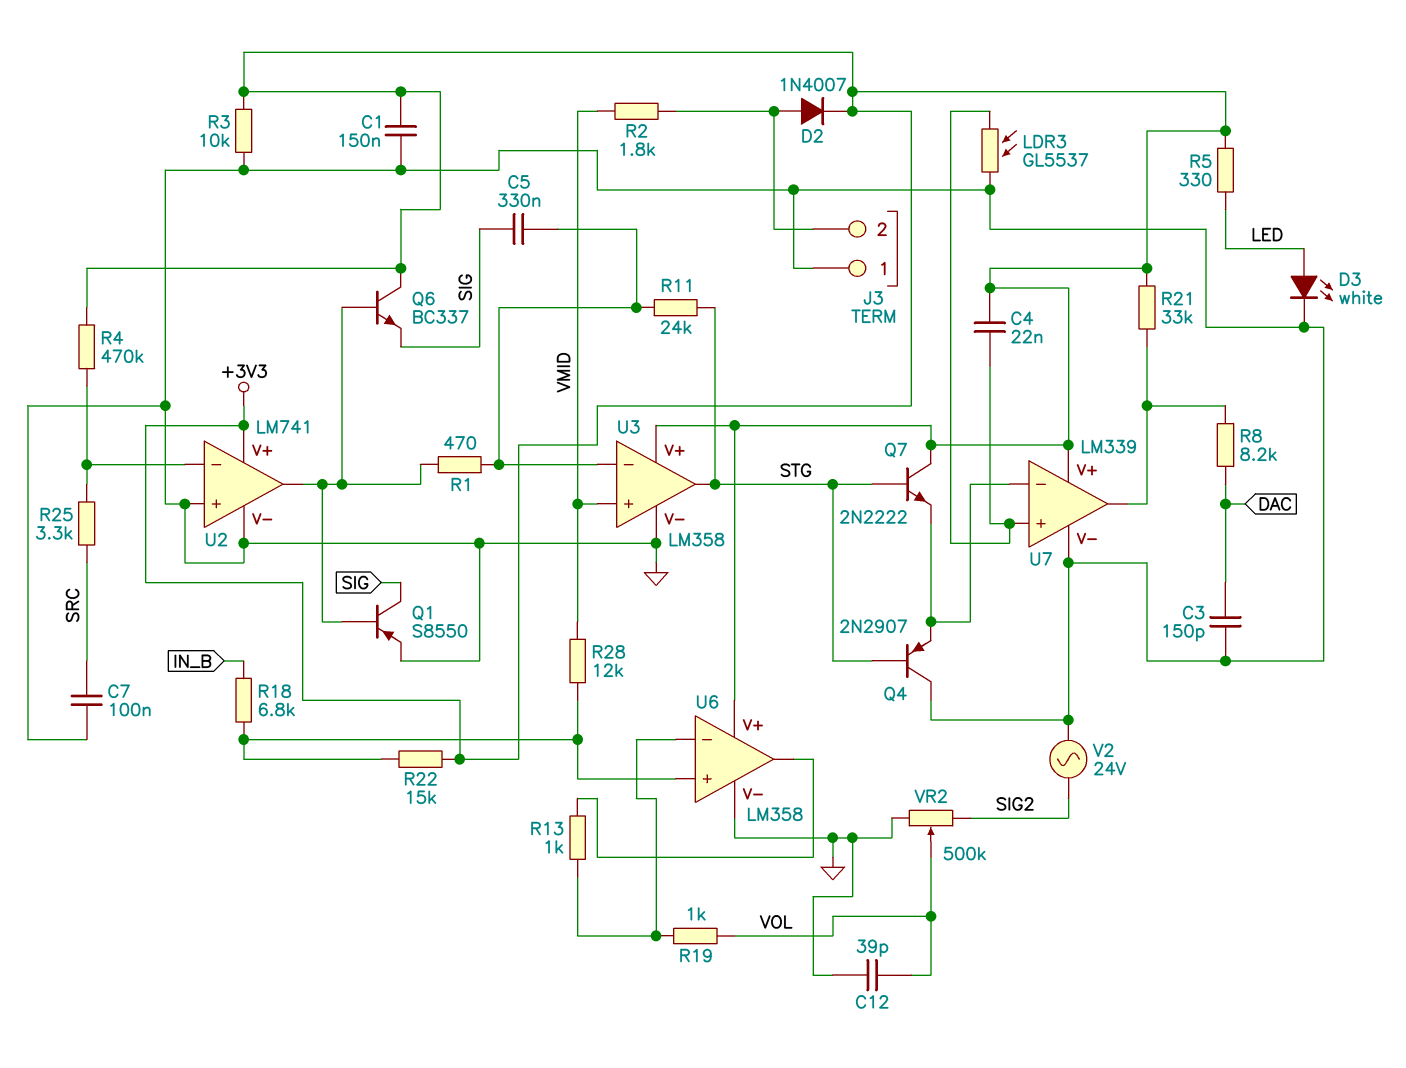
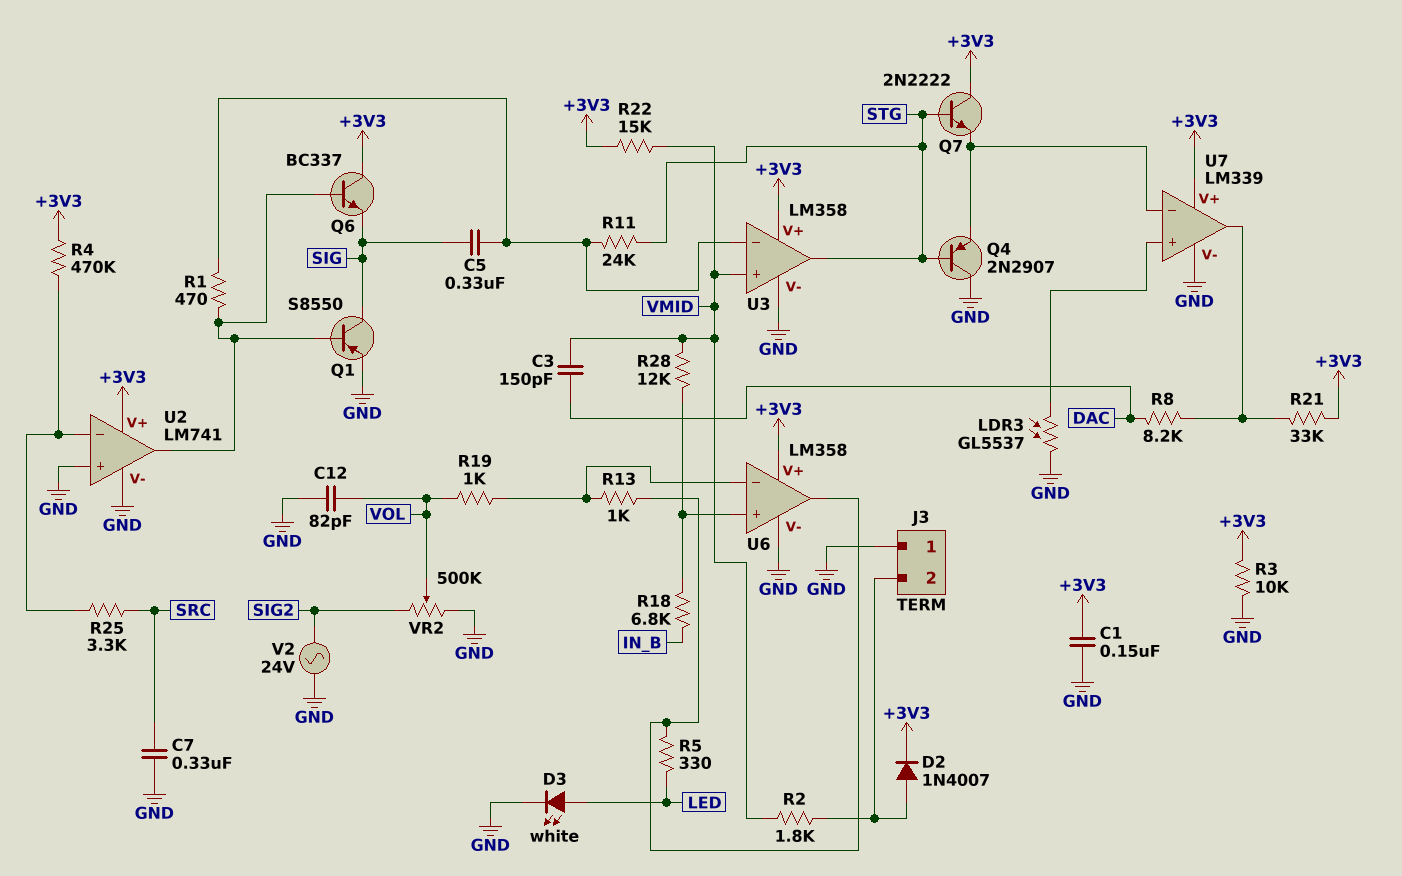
C3: 150pF (DAC, GND) -> 150pF (DAC, VMID)
C4: 22nF (+3V3, U7/in+) -> none
C7: 100nF (GND, SRC) -> 330nF (GND, SRC)
C12: 39pF (GND, VOL) -> 82pF (GND, VOL)
R5: 330 (+3V3, LED) -> 330 (LED, U6/out)
R22: 15k (+3V3, U6/in+) -> 15k (+3V3, VMID)

